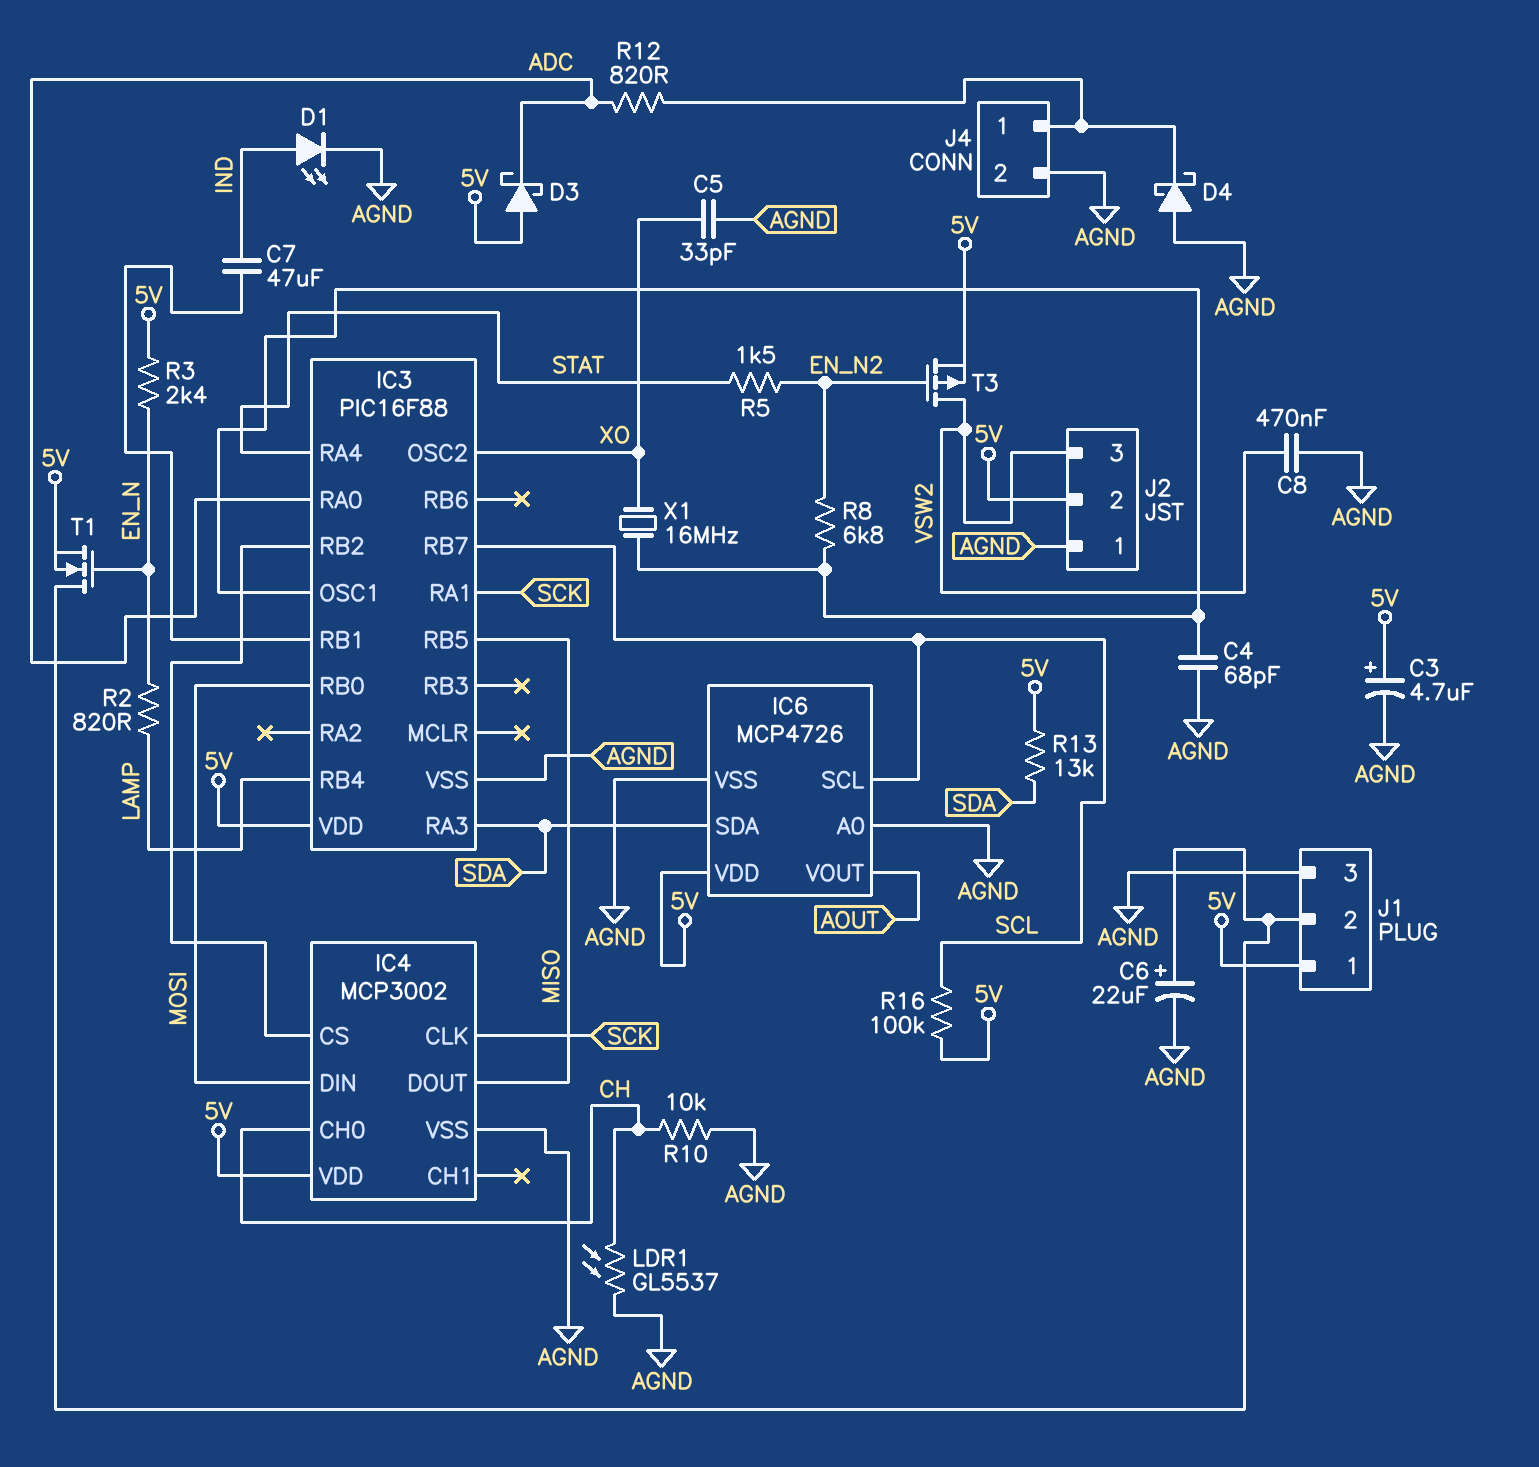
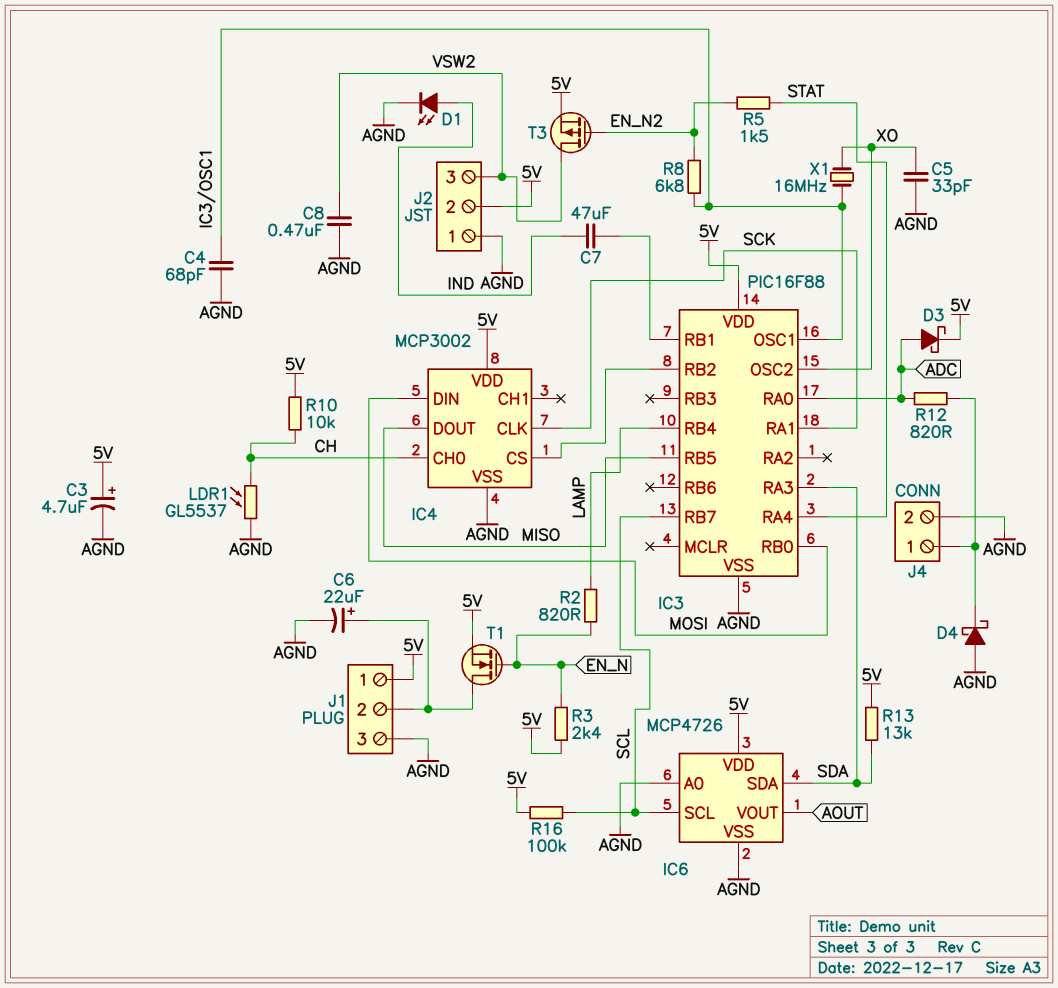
D3: schottky (A 5V, K ADC) -> schottky (A ADC, K 5V)
R10: 10k (AGND, CH) -> 10k (5V, CH)

